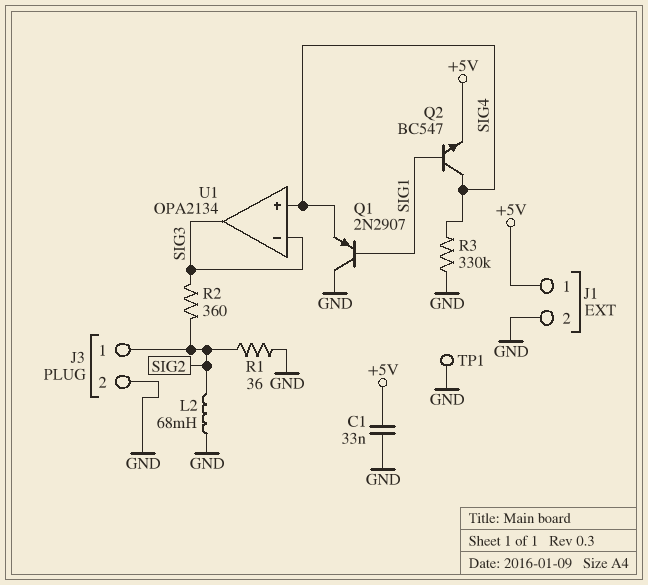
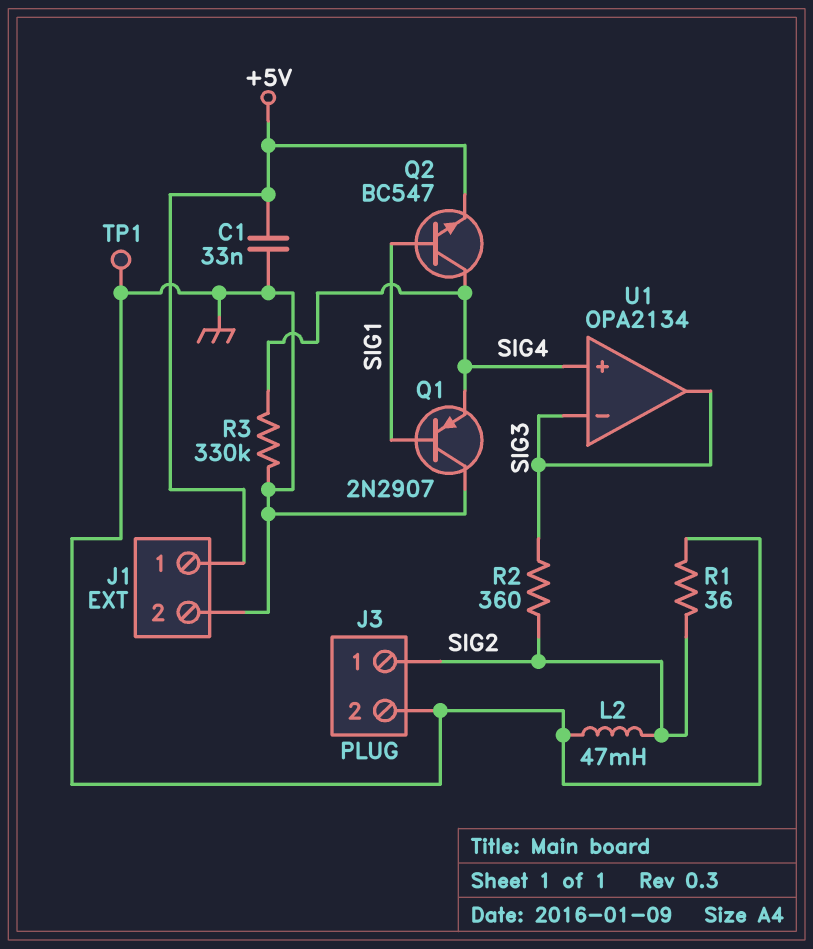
L2: 68mH (GND, SIG2) -> 47mH (GND, SIG2)

